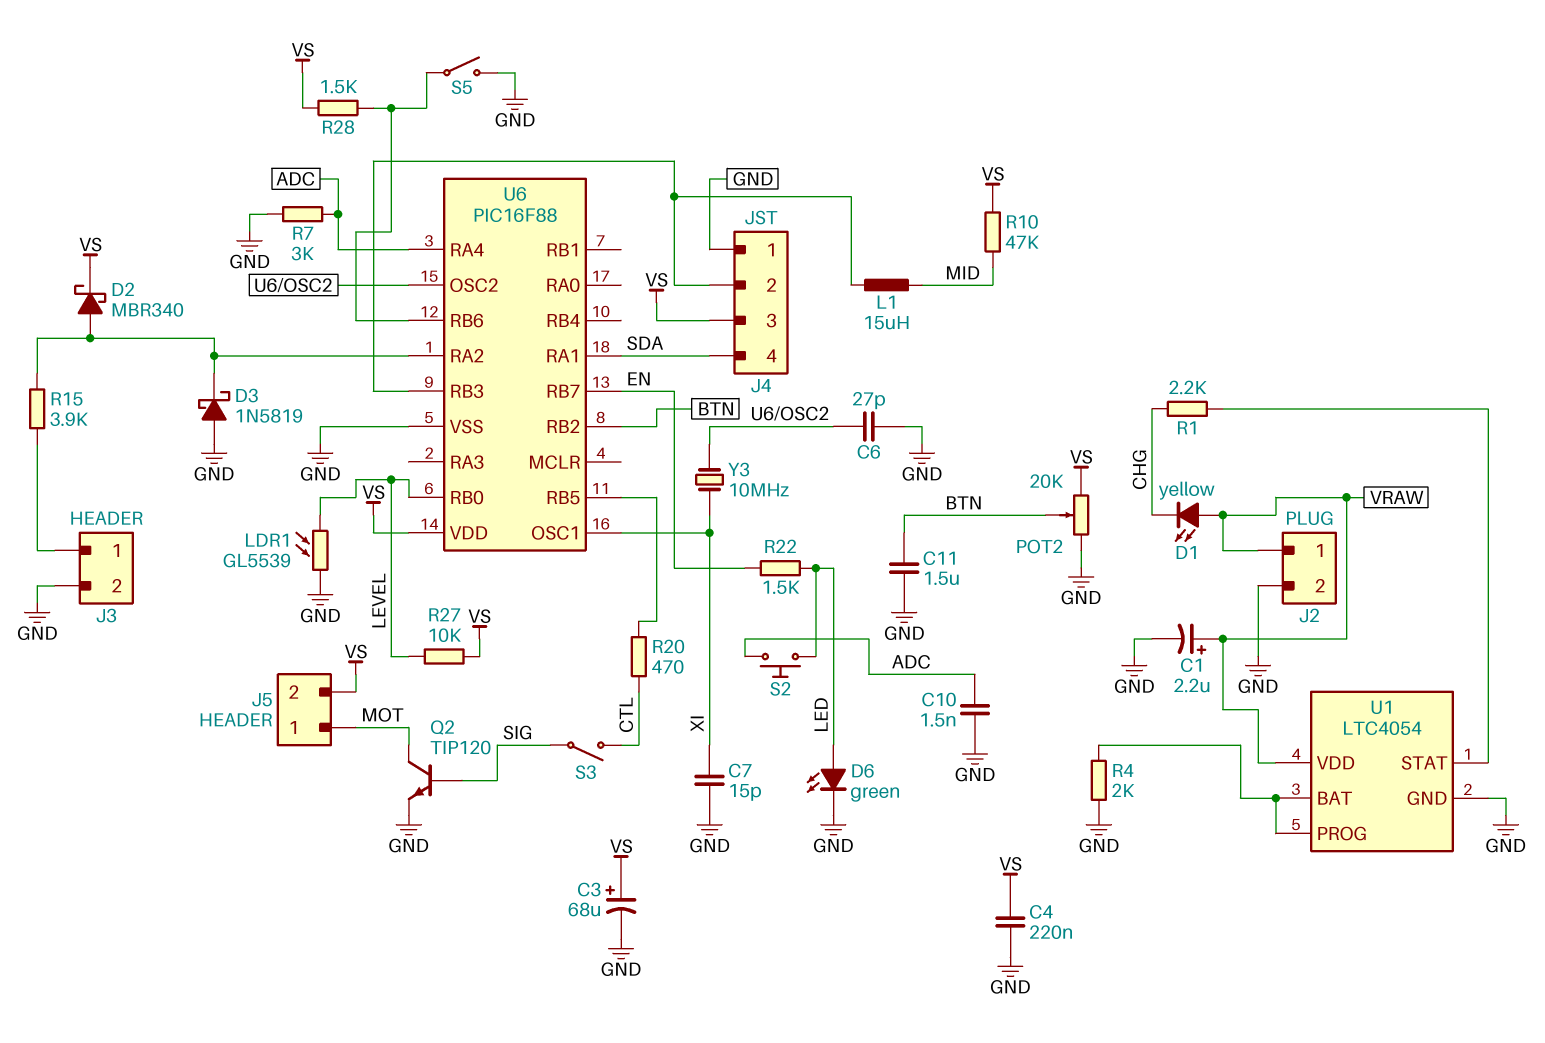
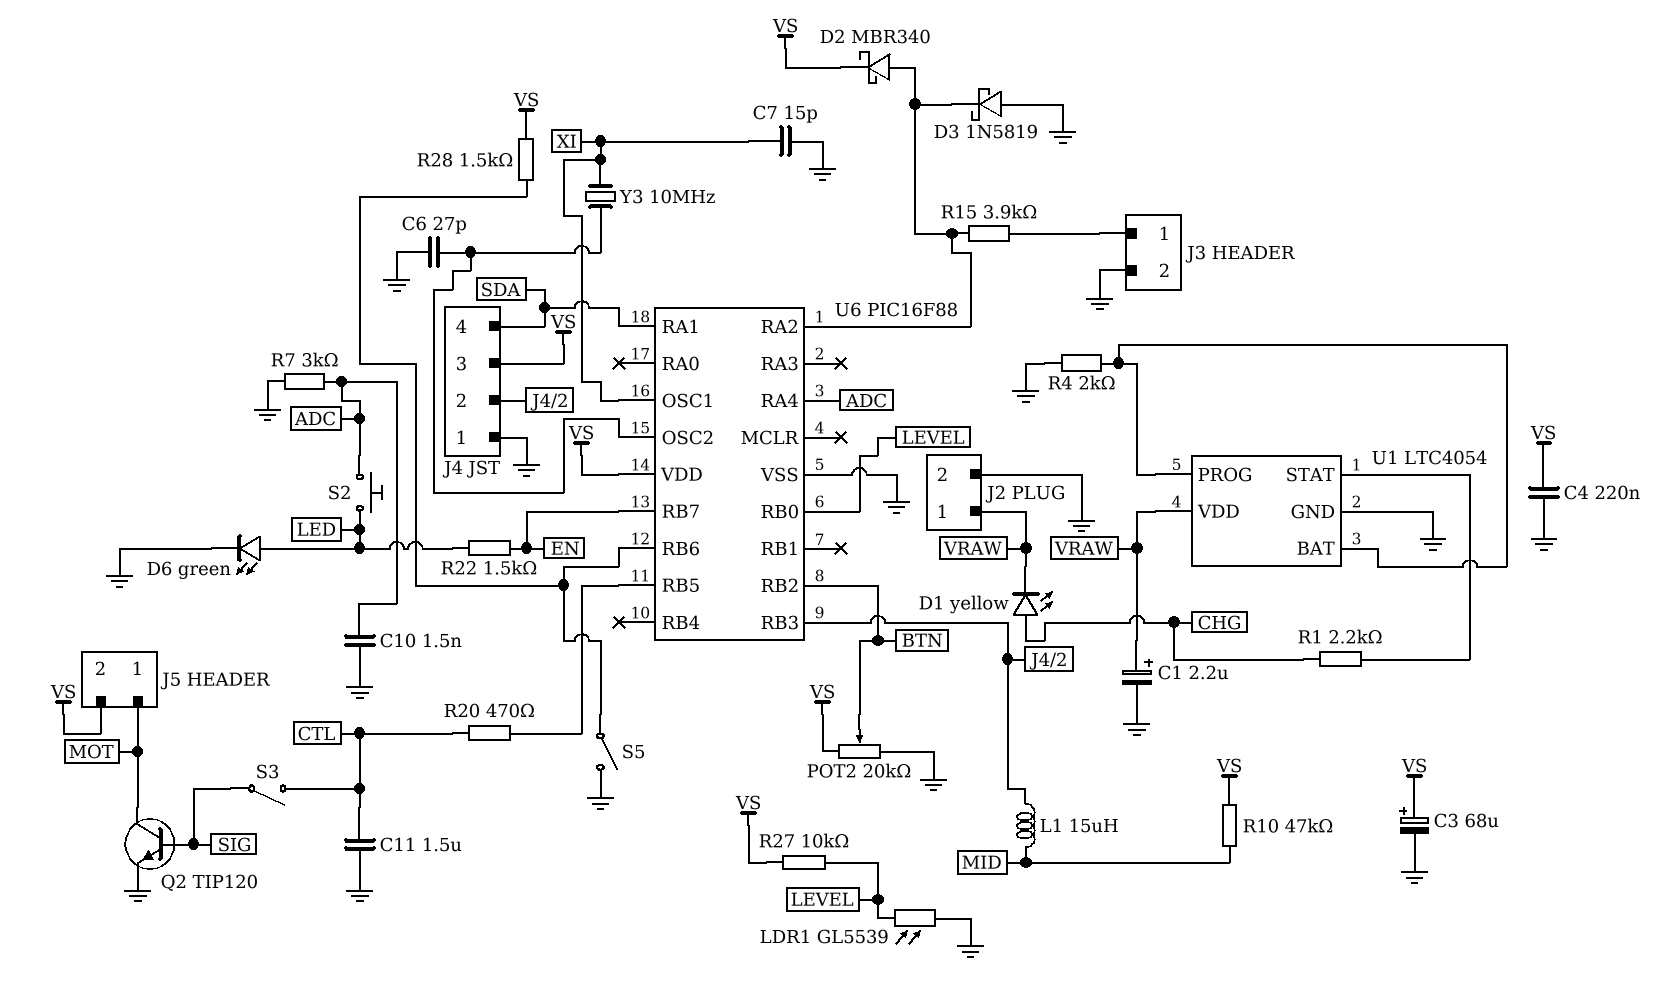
C11: 1.5uF (BTN, GND) -> 1.5uF (CTL, GND)
D1: LED yellow (A VRAW, K CHG) -> LED yellow (A CHG, K VRAW)

